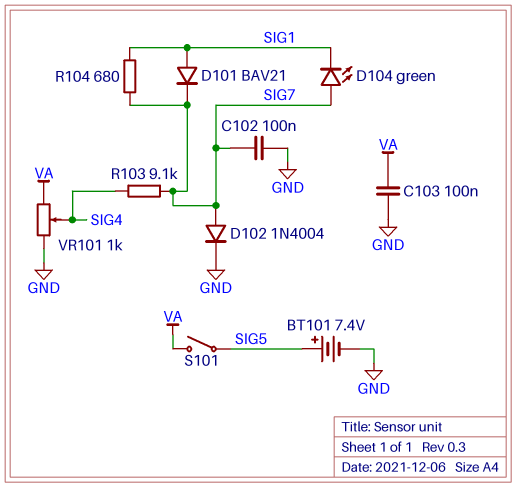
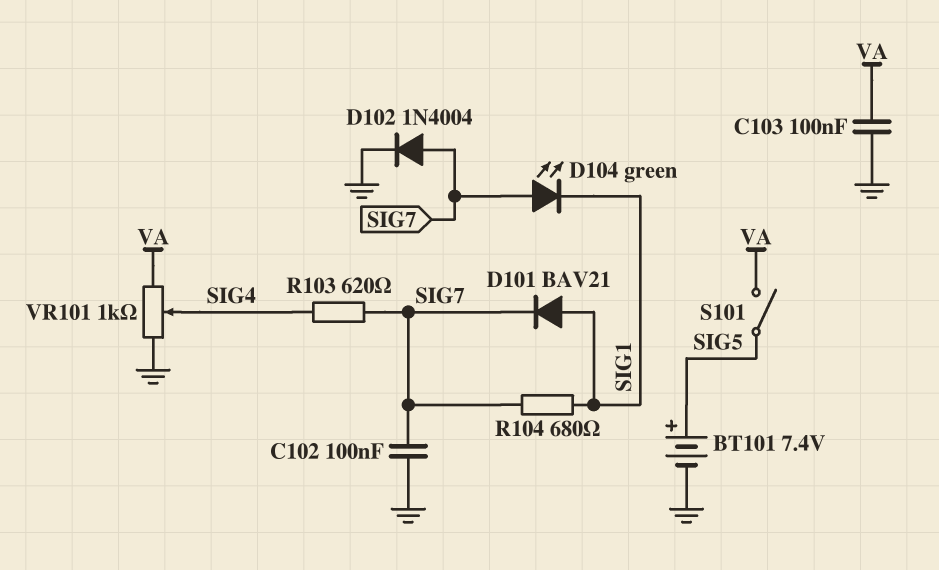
R103: 9.1k (SIG4, SIG7) -> 620 (SIG4, SIG7)

